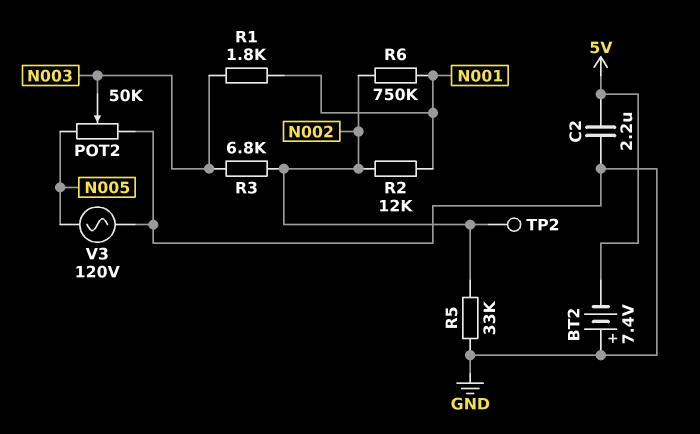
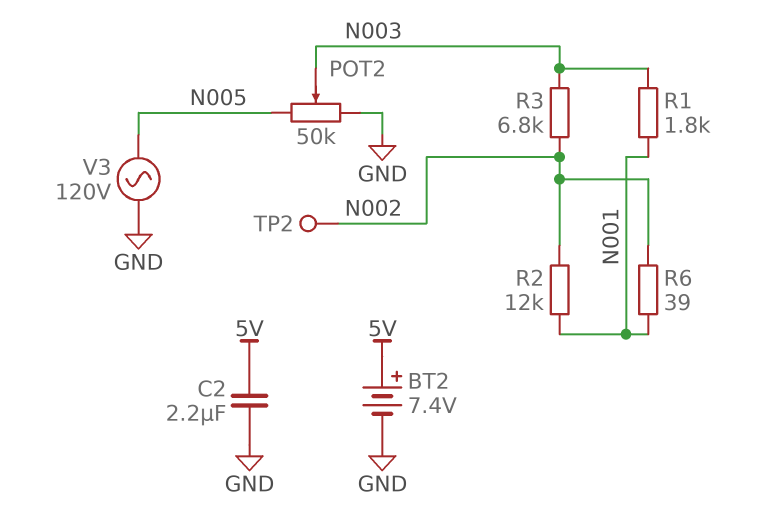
BT2: 7.4V (plus GND, minus 5V) -> 7.4V (plus 5V, minus GND)
R5: 33k (GND, N002) -> none
R6: 750k (N001, N002) -> 39 (N001, N002)

